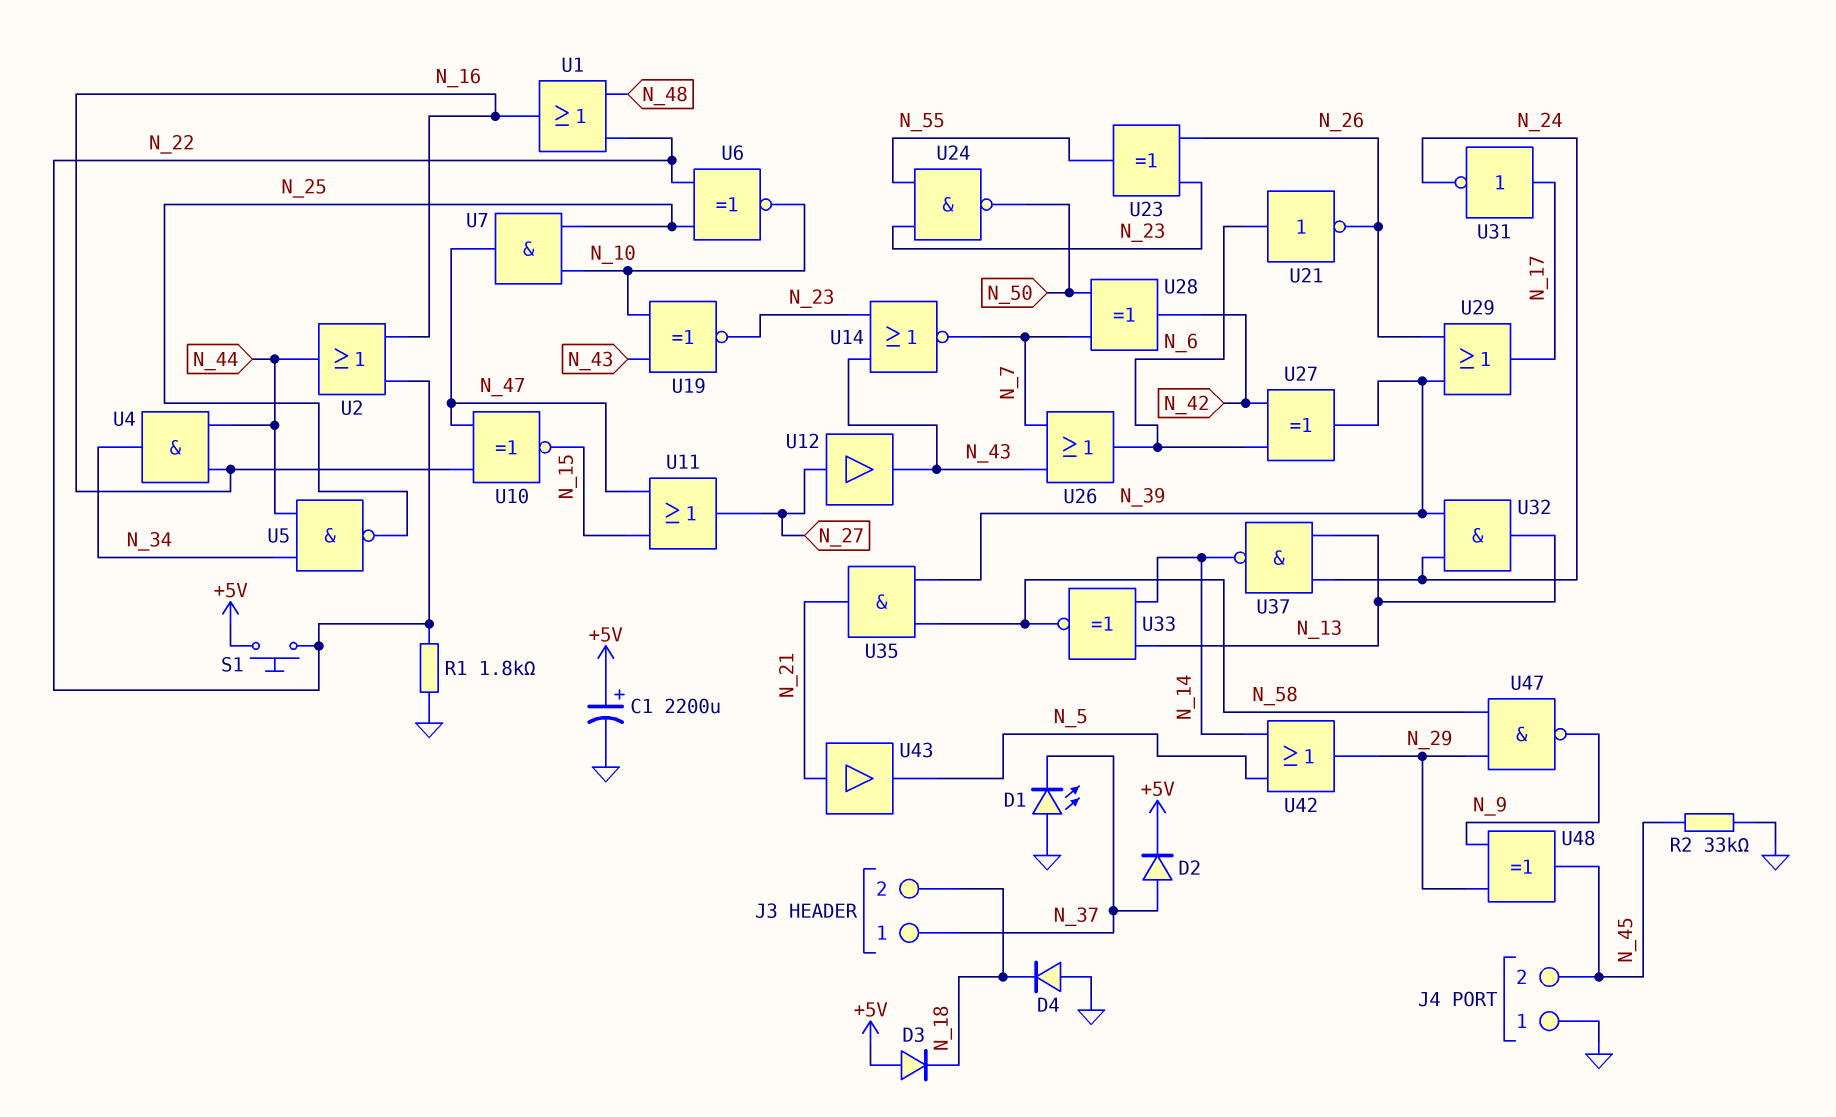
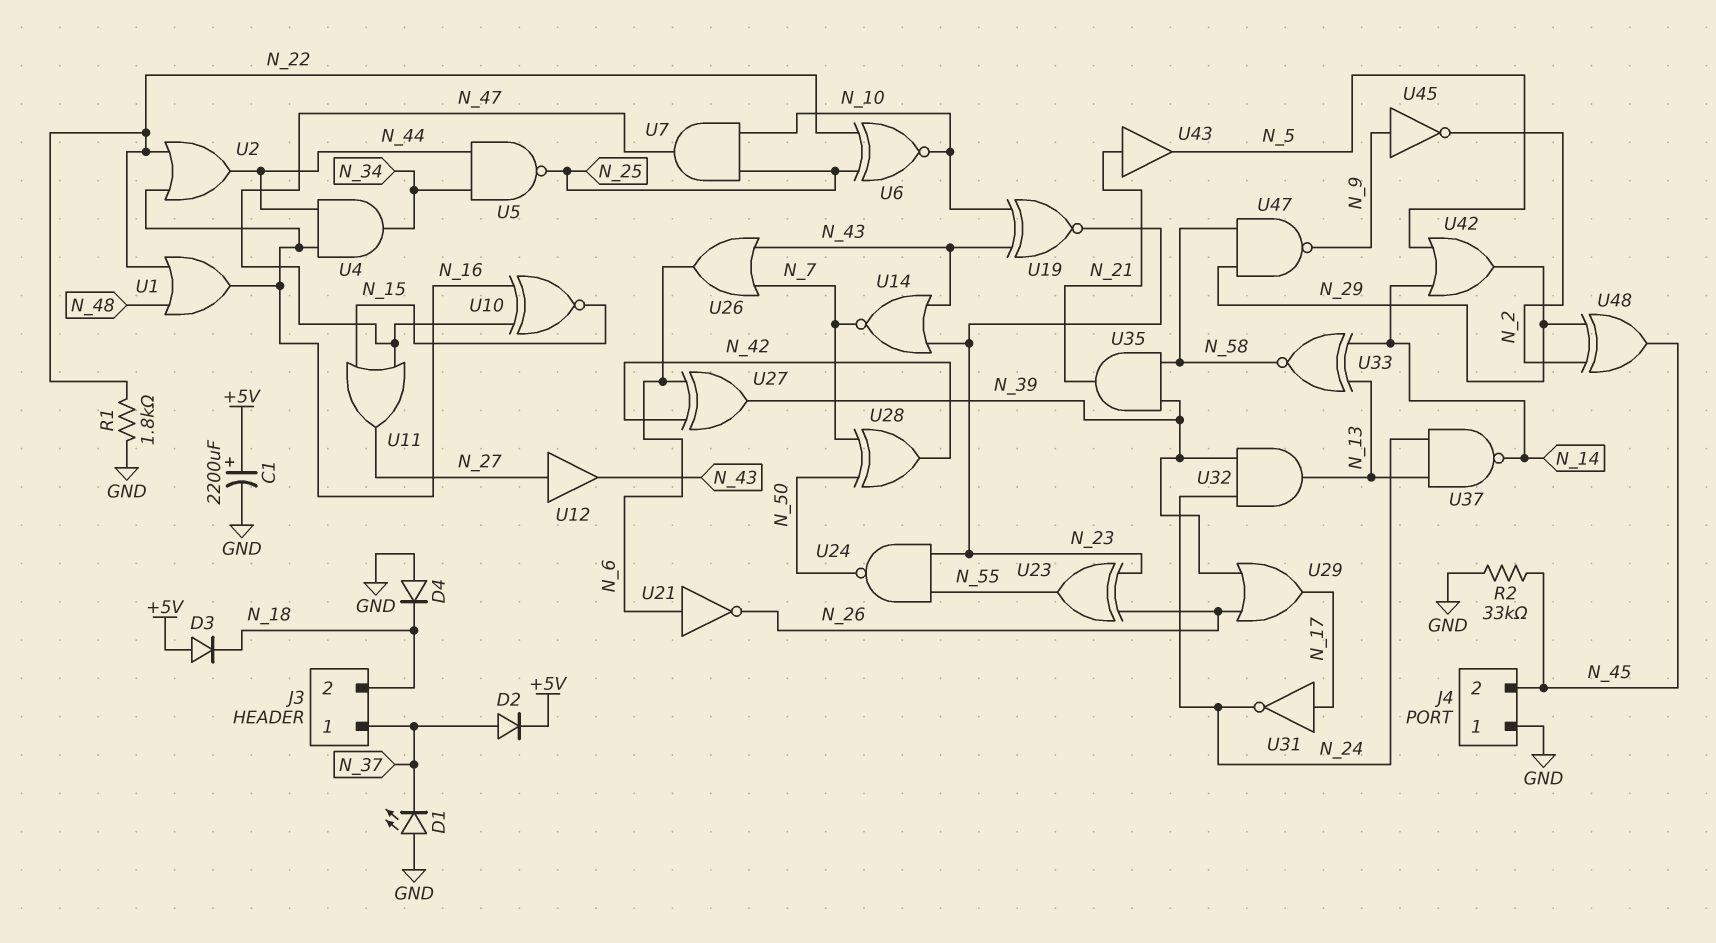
S1: button (+5V, N_22) -> none
U45: none -> NOT (in N_9, out N_2)
U48: XOR (in N_9, in N_29, out N_45) -> XOR (in N_2, in N_29, out N_45)

